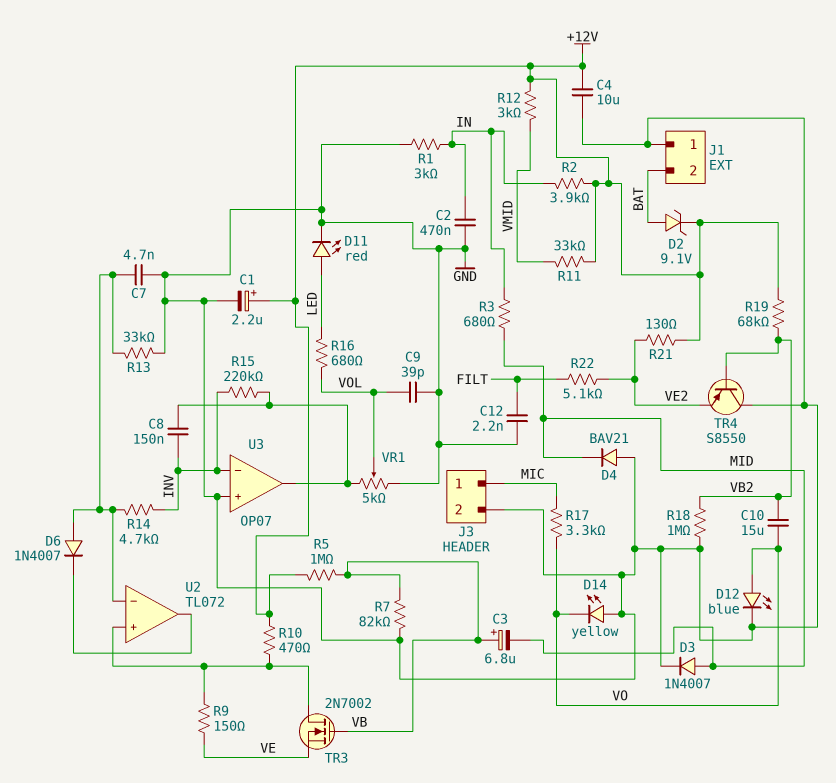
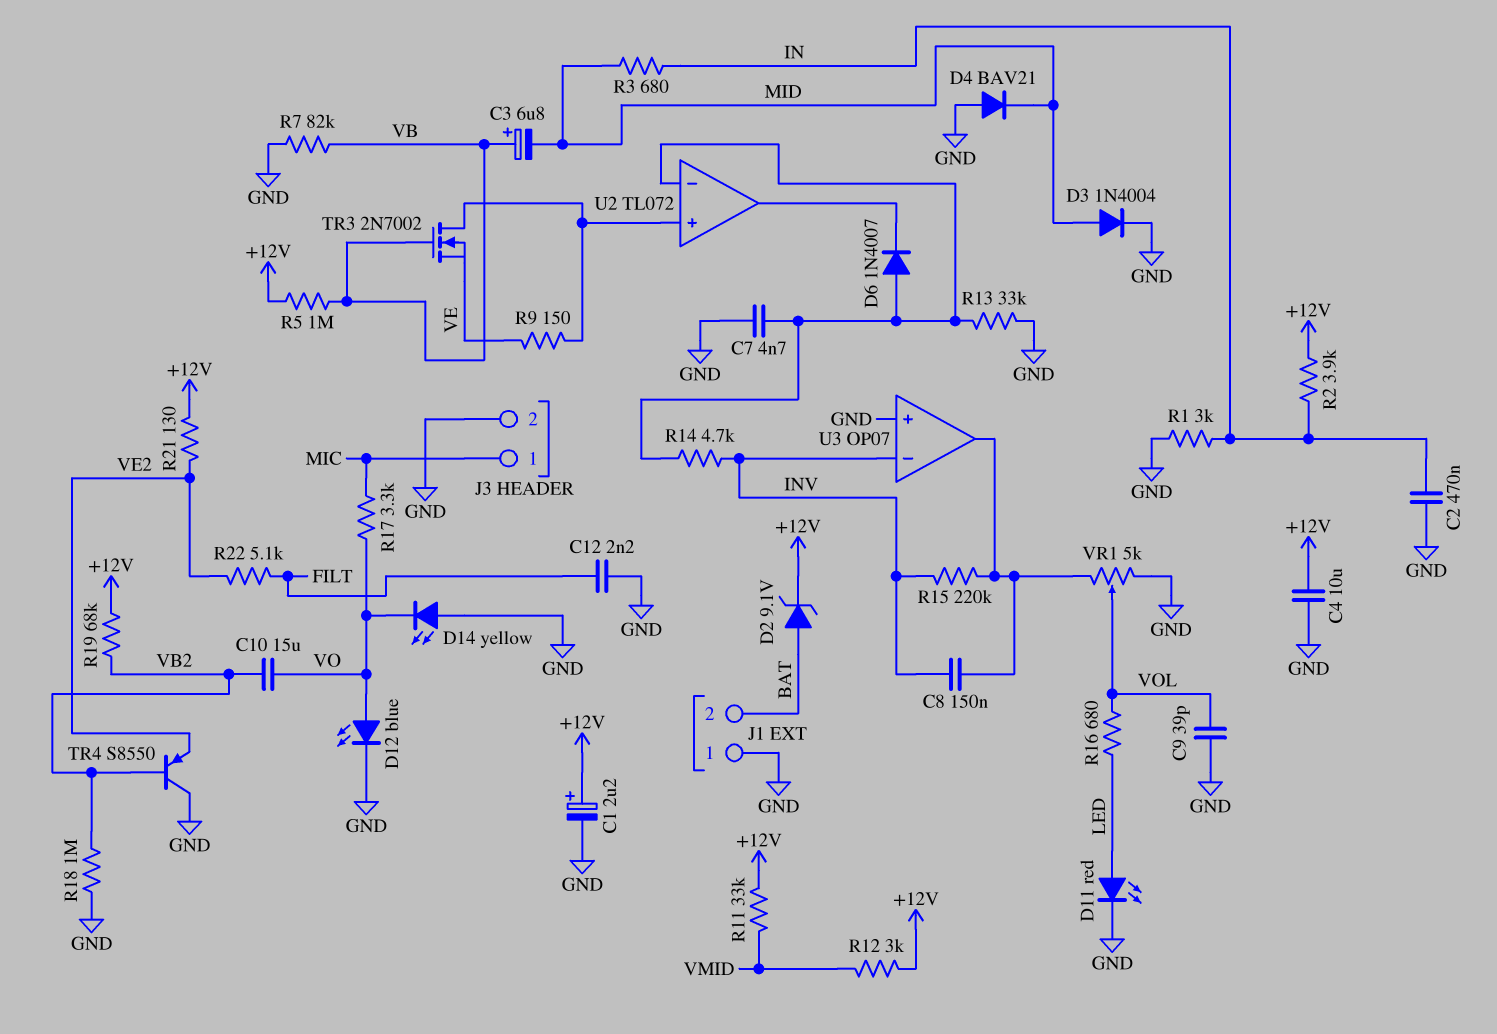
D3: diode 1N4007 (A MID, K GND) -> diode 1N4004 (A MID, K GND)
R10: 470 (+12V, U2/in+) -> none

